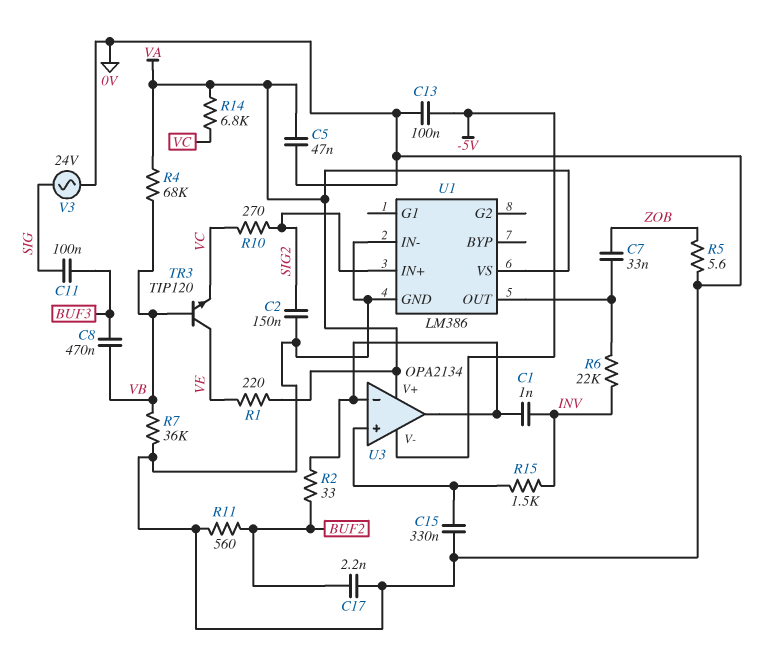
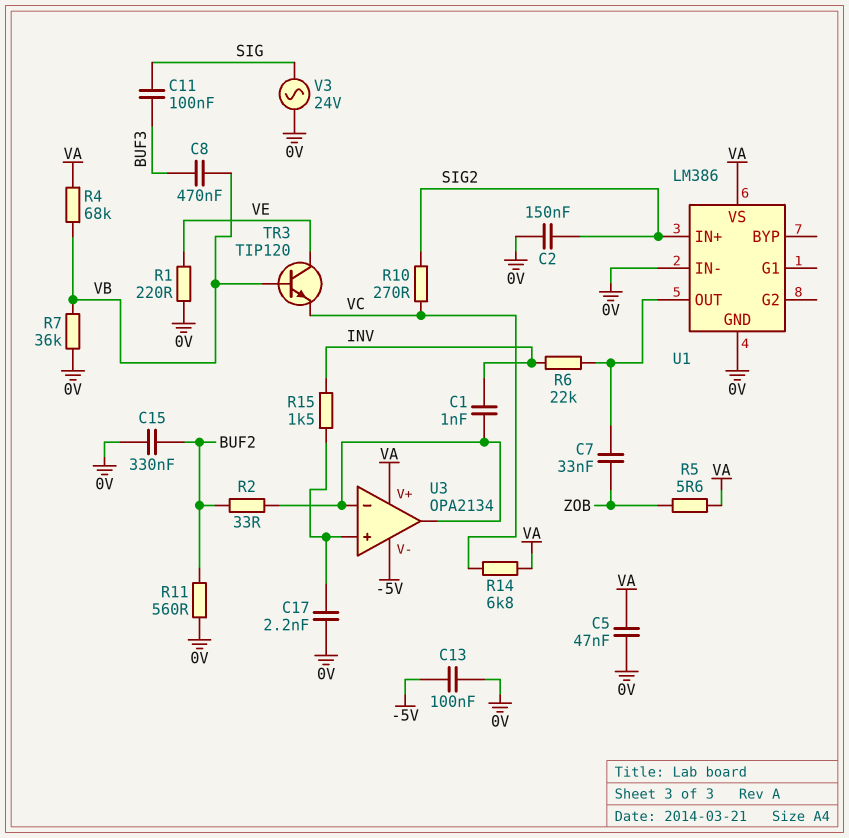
C15: 330nF (0V, U3/in+) -> 330nF (0V, BUF2)
C17: 2.2nF (0V, BUF2) -> 2.2nF (0V, U3/in+)
R1: 220 (VA, VE) -> 220 (0V, VE)
R5: 5.6 (0V, ZOB) -> 5.6 (VA, ZOB)

